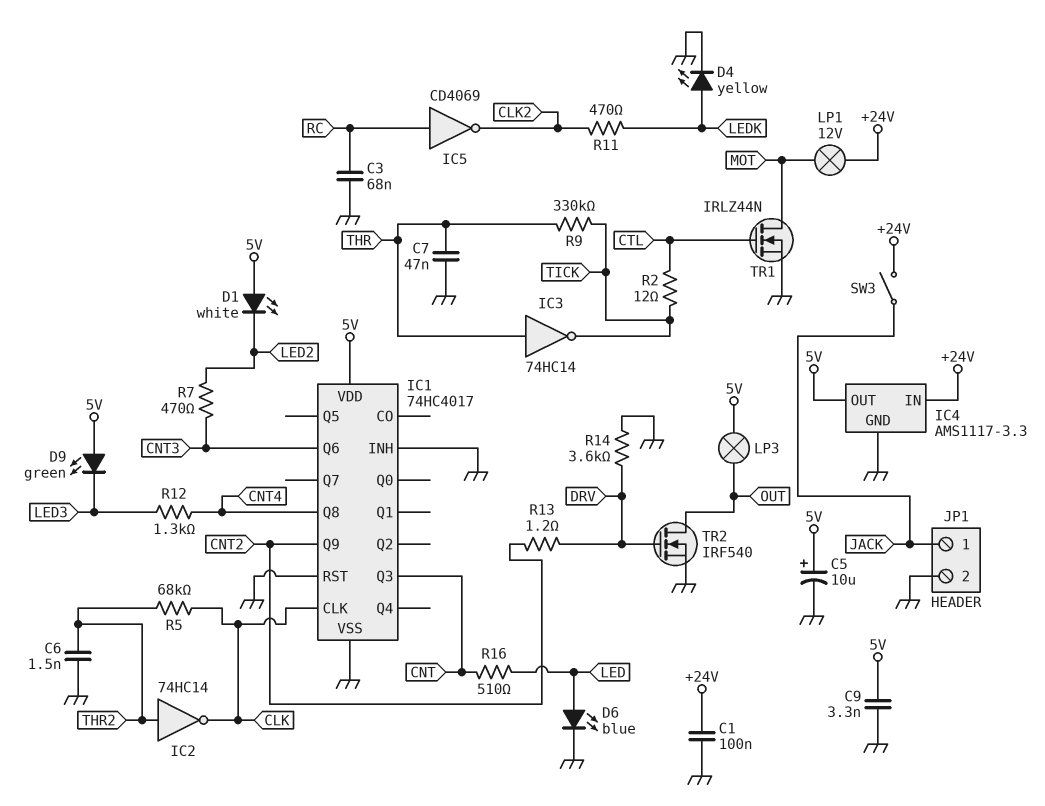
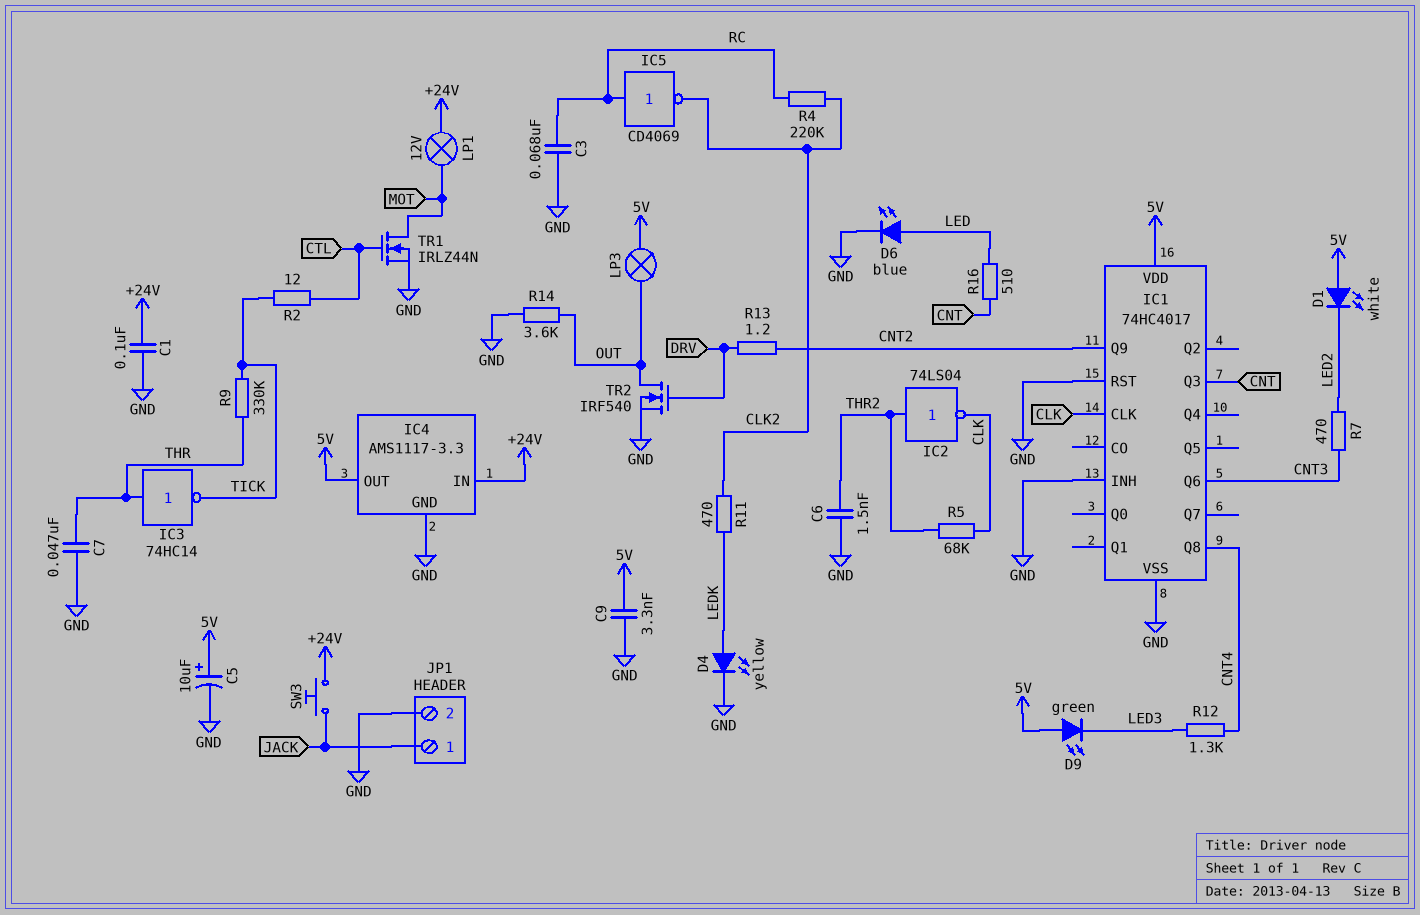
IC2: NOT 74HC14 (in THR2, out CLK) -> NOT 74LS04 (in THR2, out CLK)
R4: none -> 220k (CLK2, RC)
R14: 3.6k (DRV, GND) -> 3.6k (GND, OUT)
SW3: switch (+24V, JACK) -> button (+24V, JACK)

